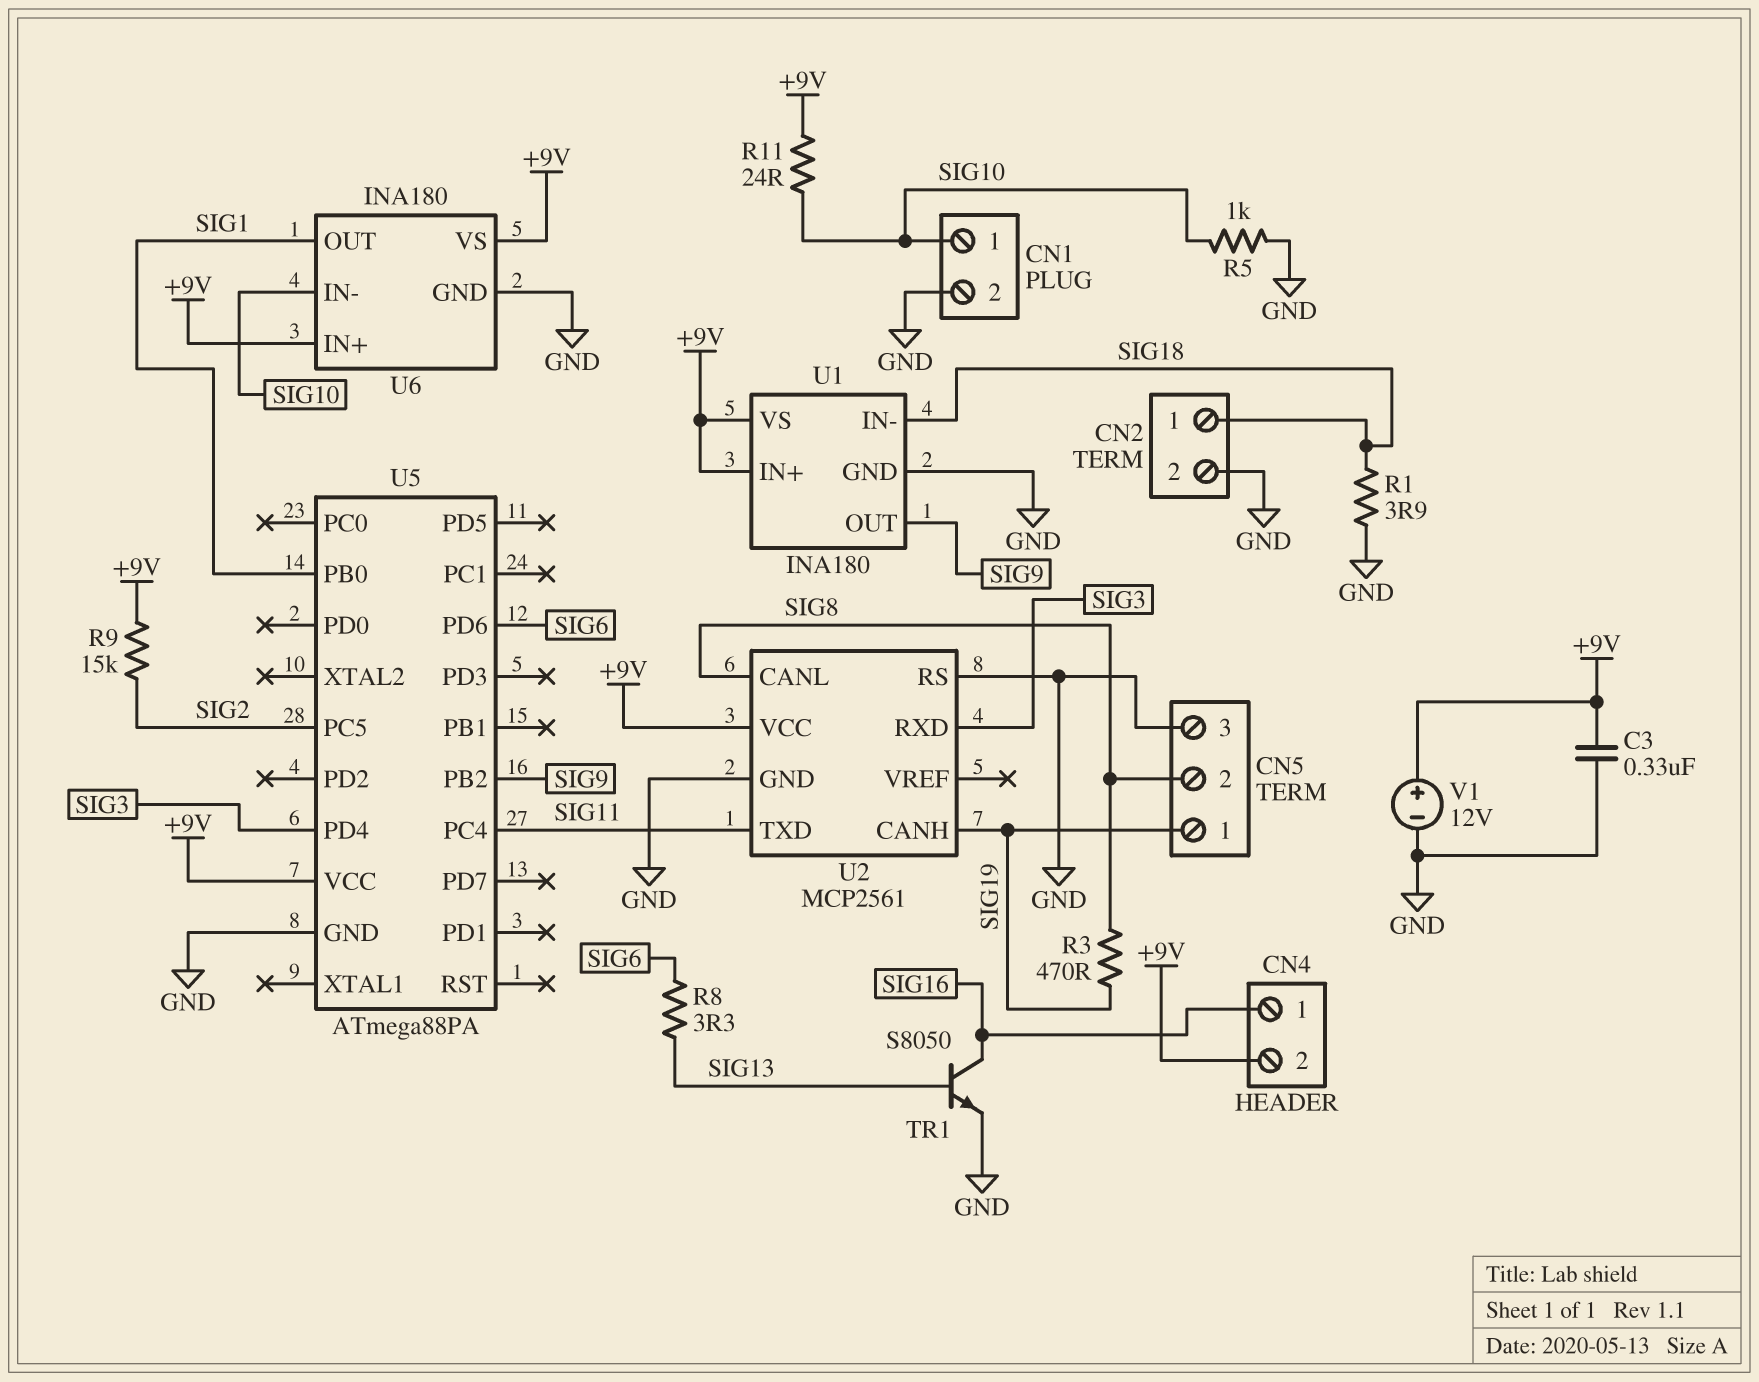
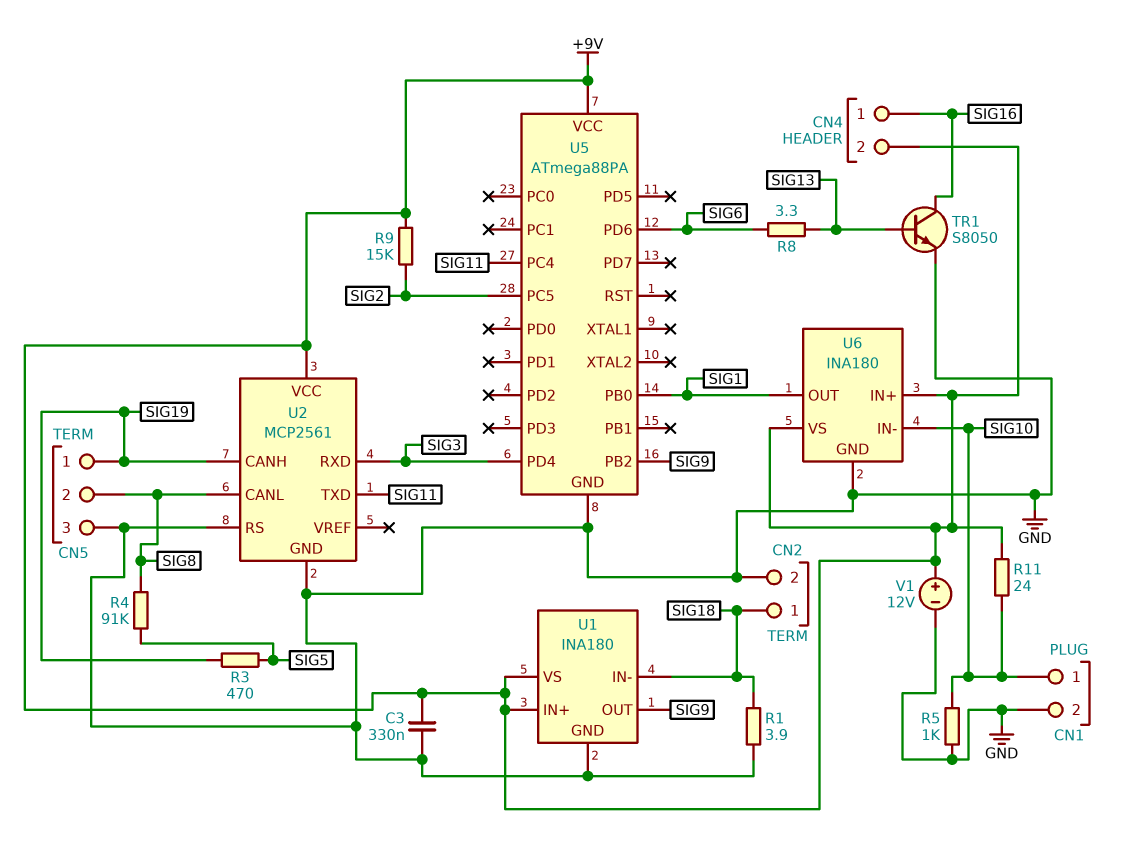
R3: 470 (SIG8, SIG19) -> 470 (SIG5, SIG19)
R4: none -> 91k (SIG5, SIG8)

